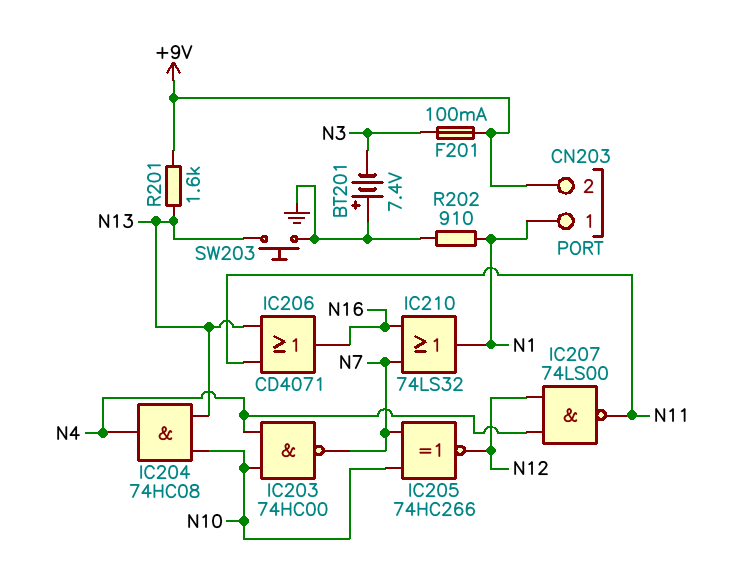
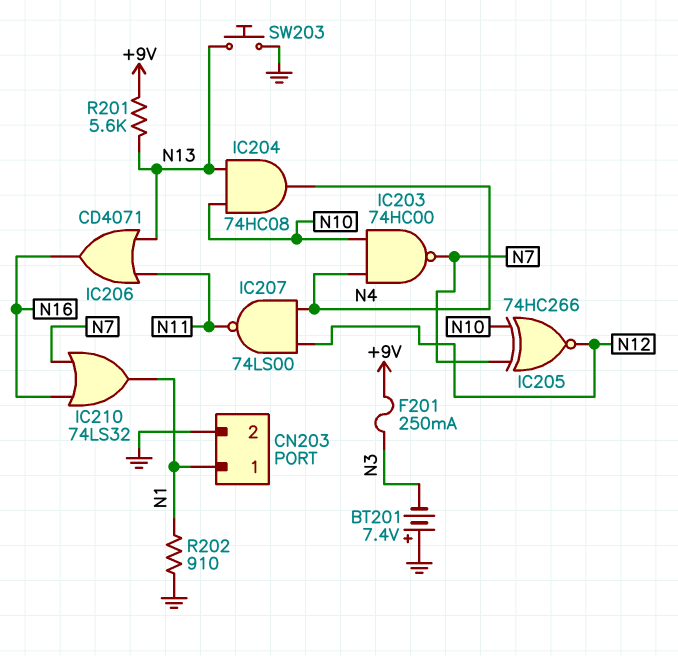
CN203 pin 2: +9V -> GND
F201: 100mA (+9V, N3) -> 250mA (+9V, N3)
R201: 1.6k (+9V, N13) -> 5.6k (+9V, N13)

